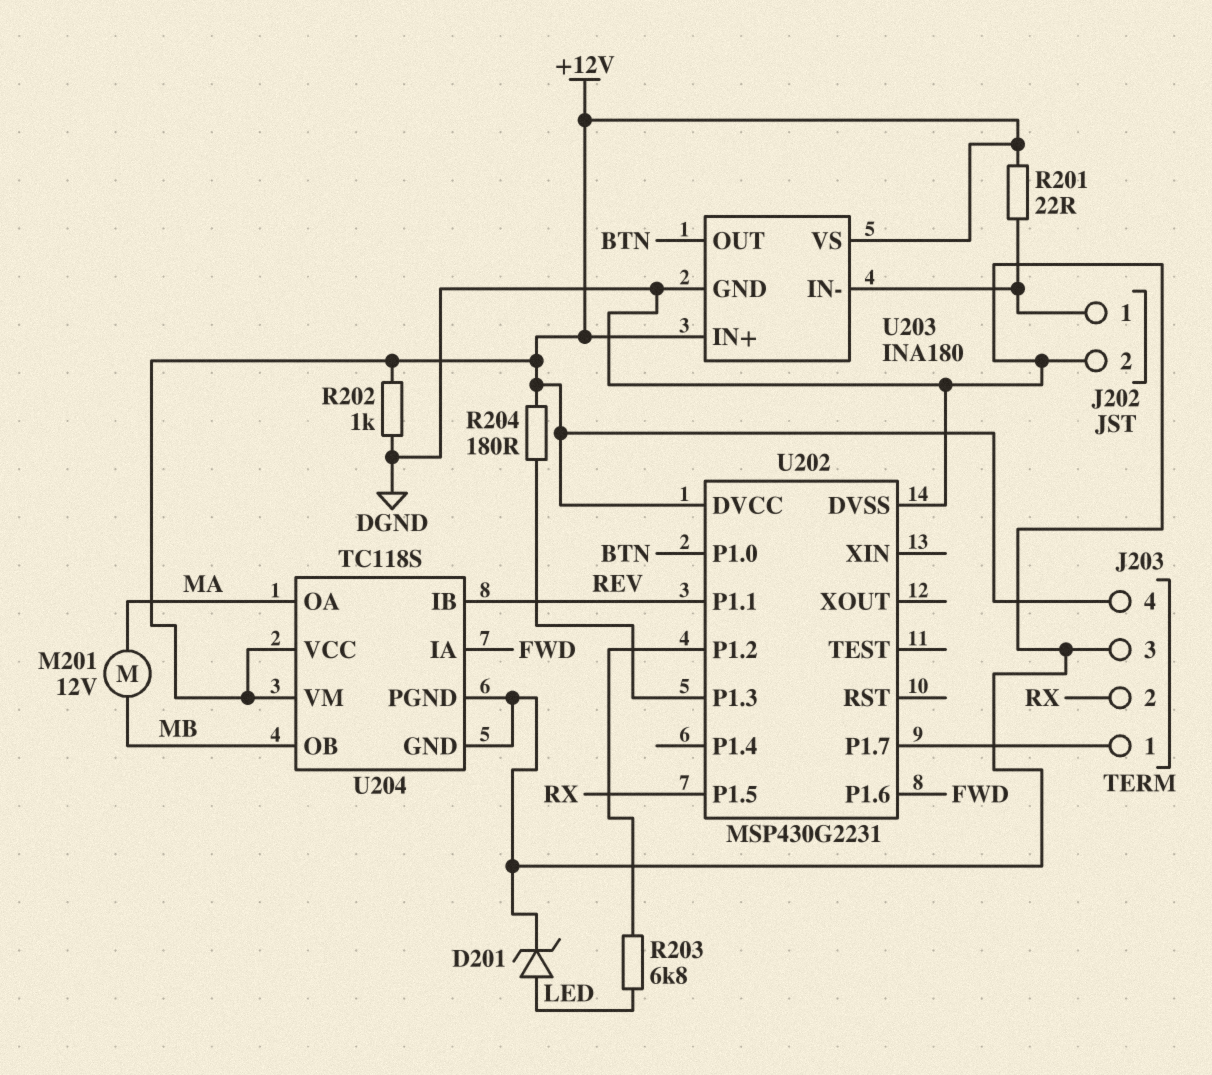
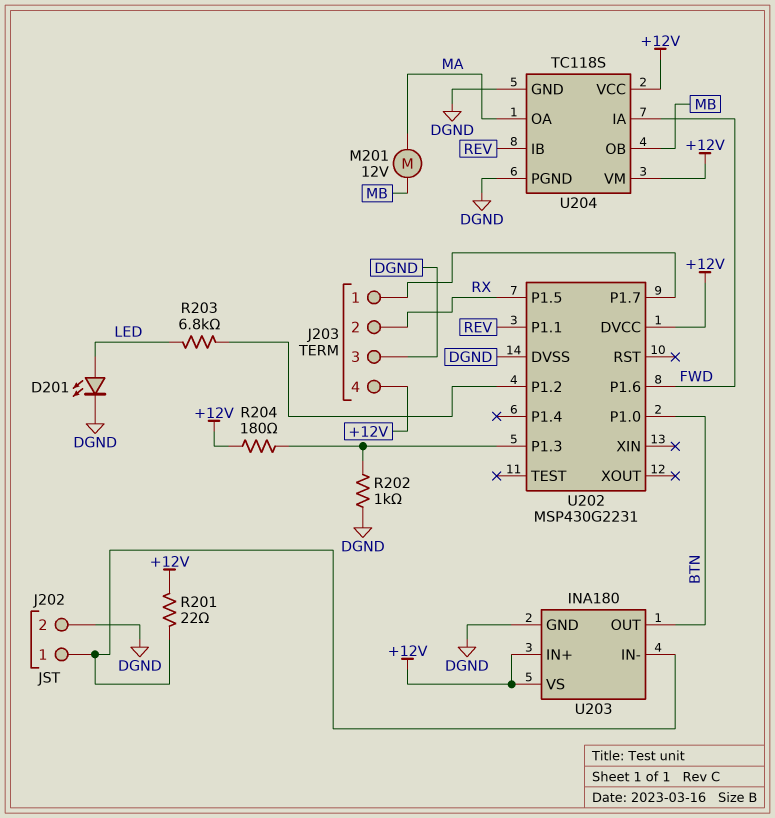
D201: zener (A LED, K DGND) -> LED (A LED, K DGND)
R202: 1k (+12V, DGND) -> 1k (DGND, U202/P1.3)

